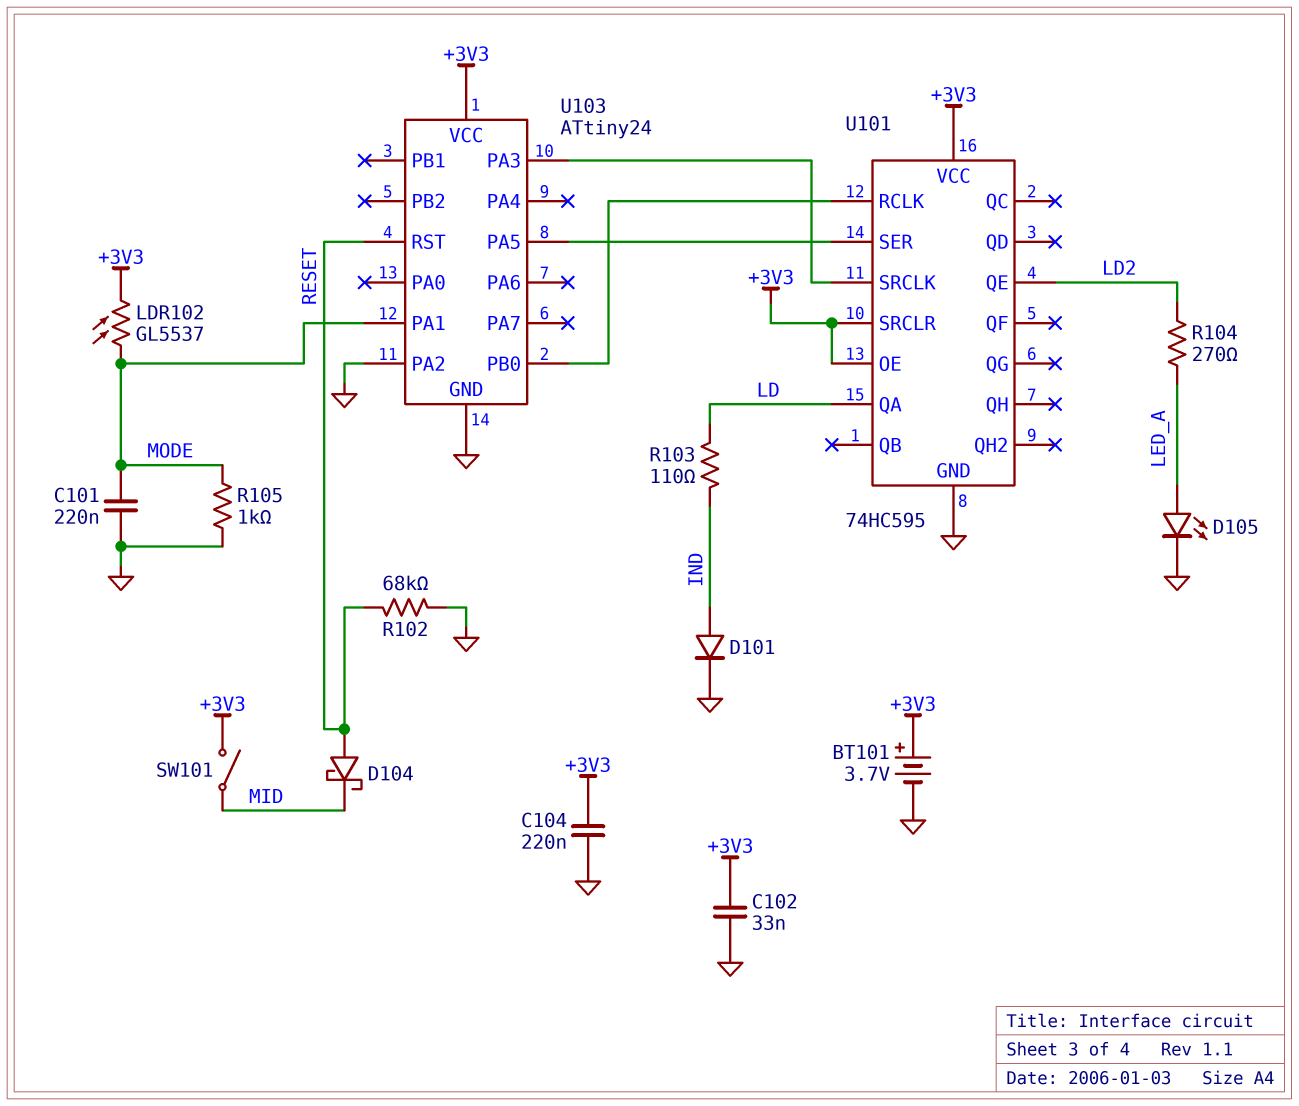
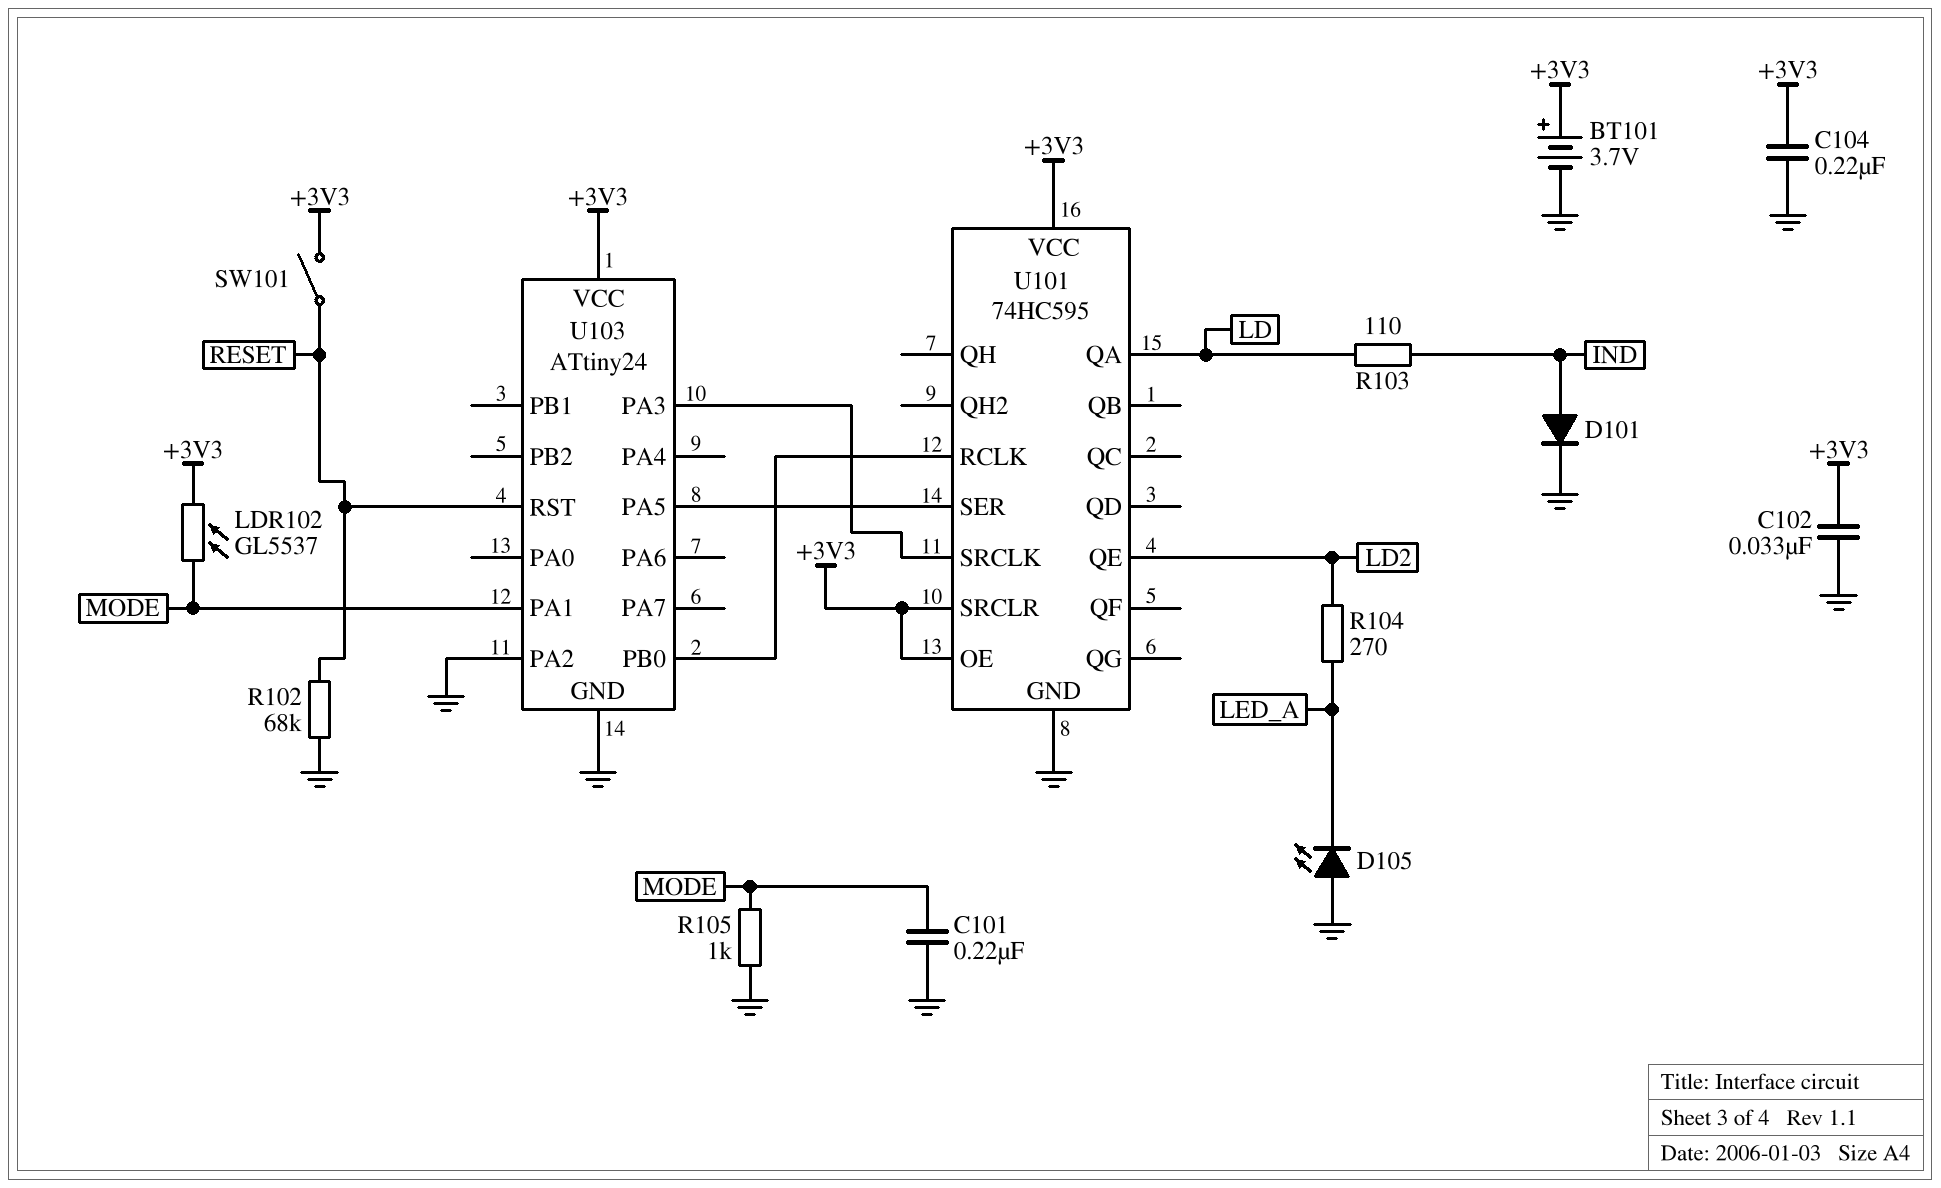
D104: schottky (A RESET, K MID) -> none
D105: LED (A LED_A, K GND) -> LED (A GND, K LED_A)
SW101: switch (+3V3, MID) -> switch (+3V3, RESET)

